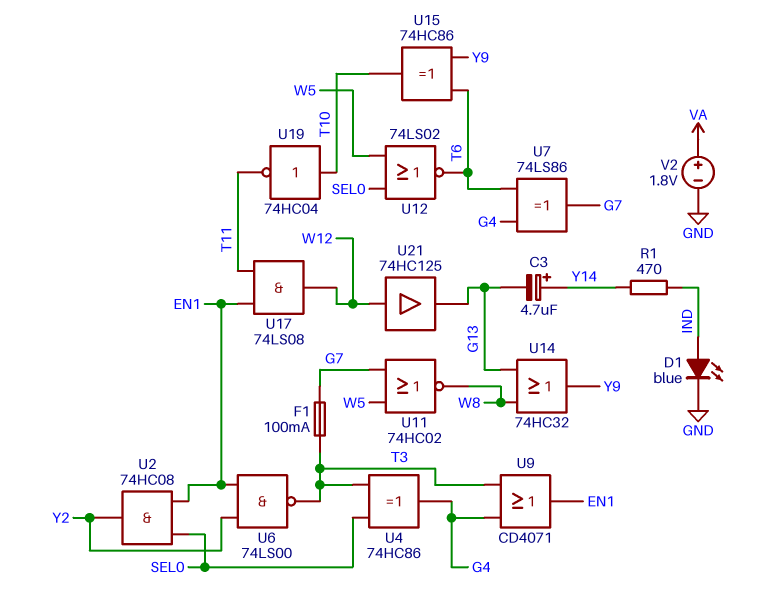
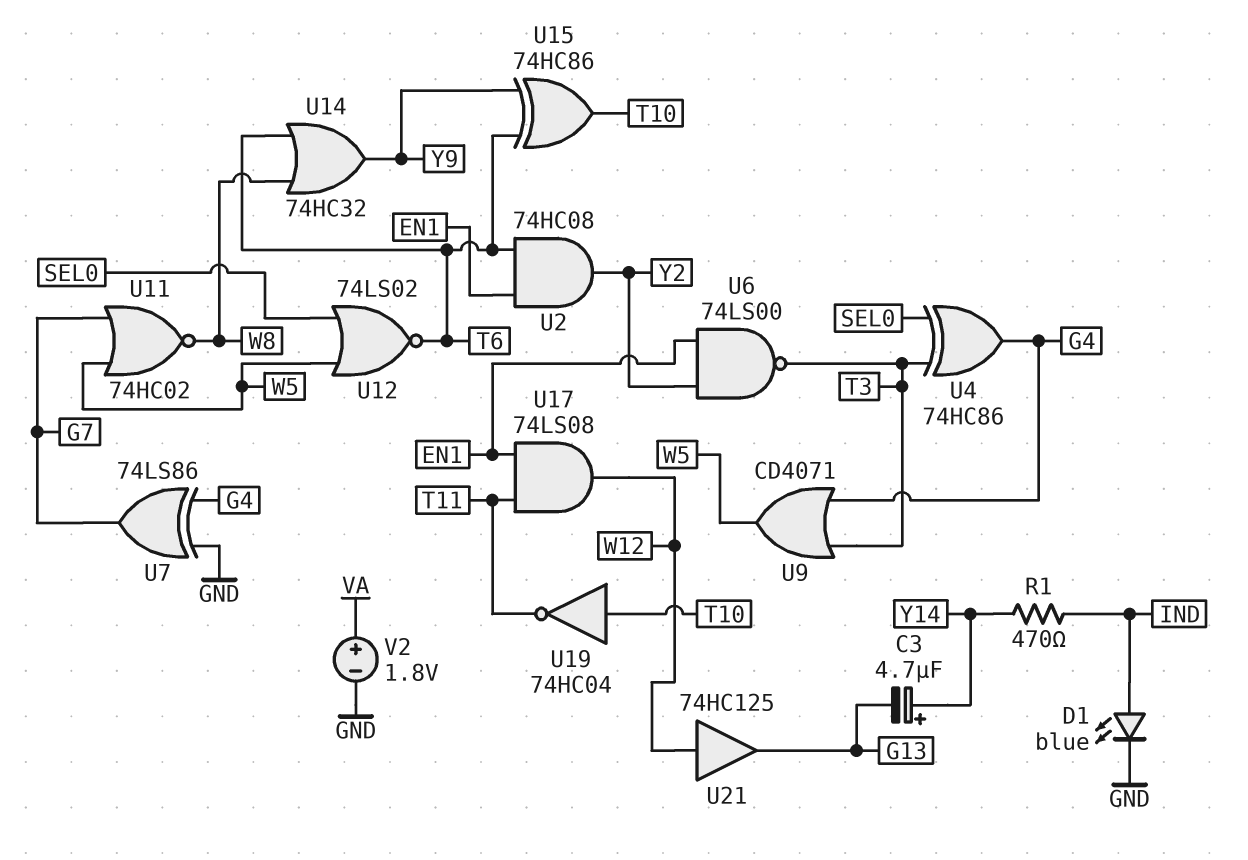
F1: 100mA (G7, T3) -> none
U2: AND 74HC08 (in EN1, in SEL0, out Y2) -> AND 74HC08 (in EN1, in T6, out Y2)
U7: XOR 74LS86 (in G4, in T6, out G7) -> XOR 74LS86 (in G4, in GND, out G7)
U9: OR CD4071 (in G4, in T3, out EN1) -> OR CD4071 (in G4, in T3, out W5)
U14: OR 74HC32 (in G13, in W8, out Y9) -> OR 74HC32 (in T6, in W8, out Y9)

